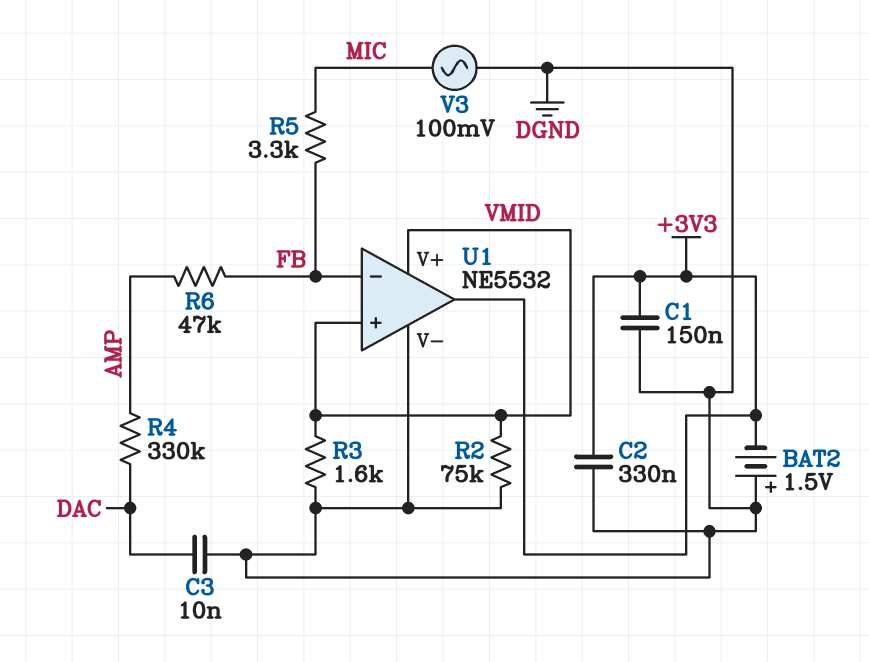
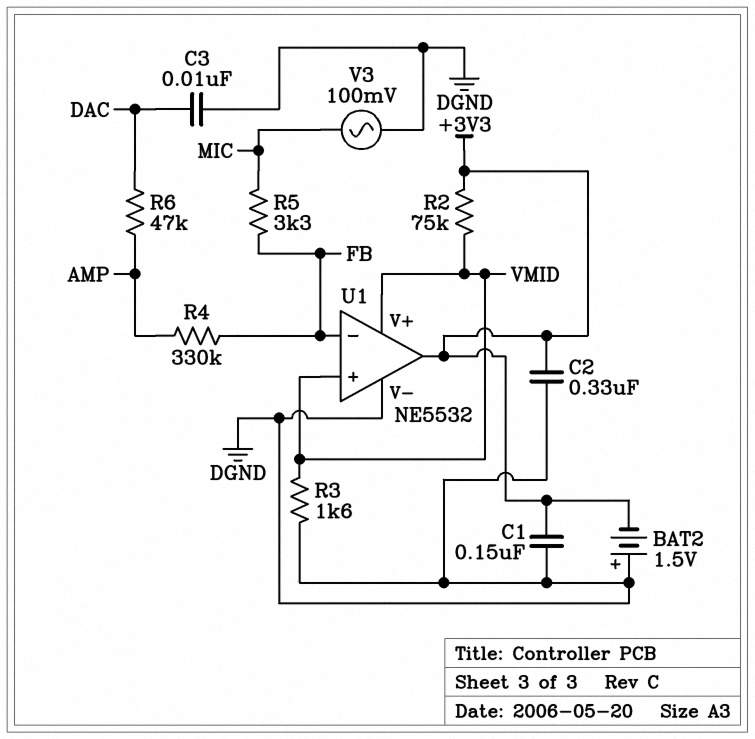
R2: 75k (DGND, VMID) -> 75k (+3V3, VMID)
R4: 330k (AMP, DAC) -> 330k (AMP, FB)
R6: 47k (AMP, FB) -> 47k (AMP, DAC)

